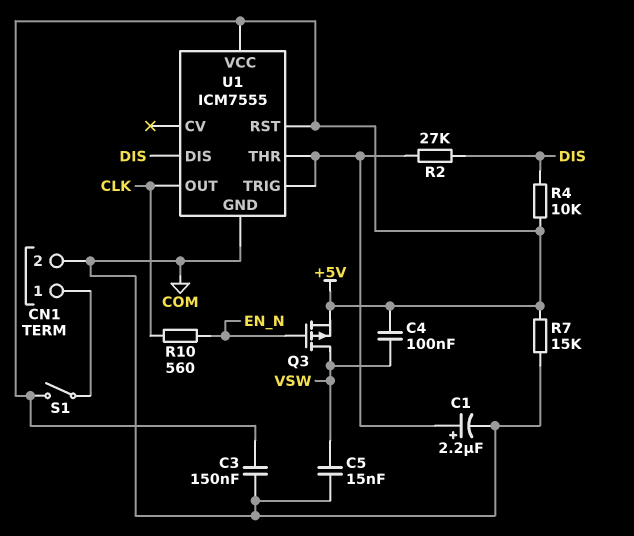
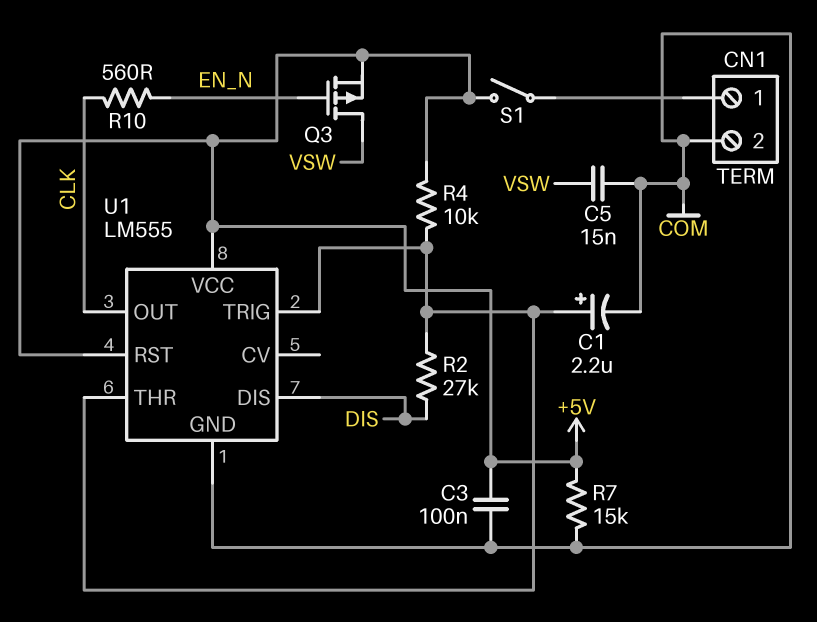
C3: 150nF (+5V, COM) -> 100nF (+5V, COM)
C4: 100nF (+5V, VSW) -> none
R4: 10k (+5V, DIS) -> 10k (+5V, U1/THR)
U1: ICM7555 -> LM555

